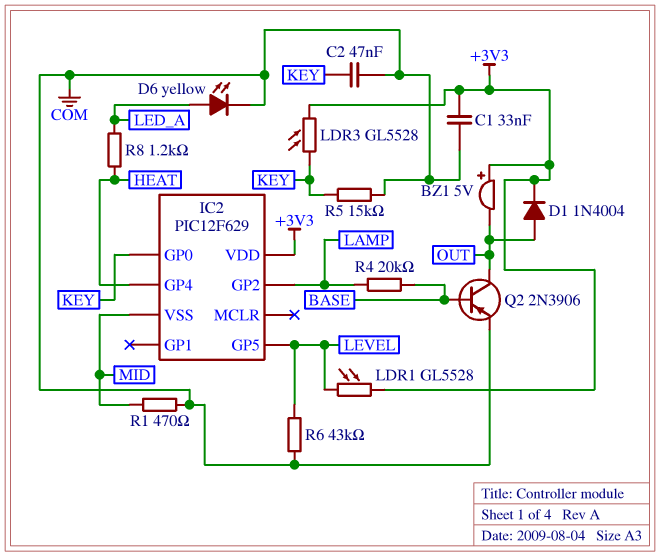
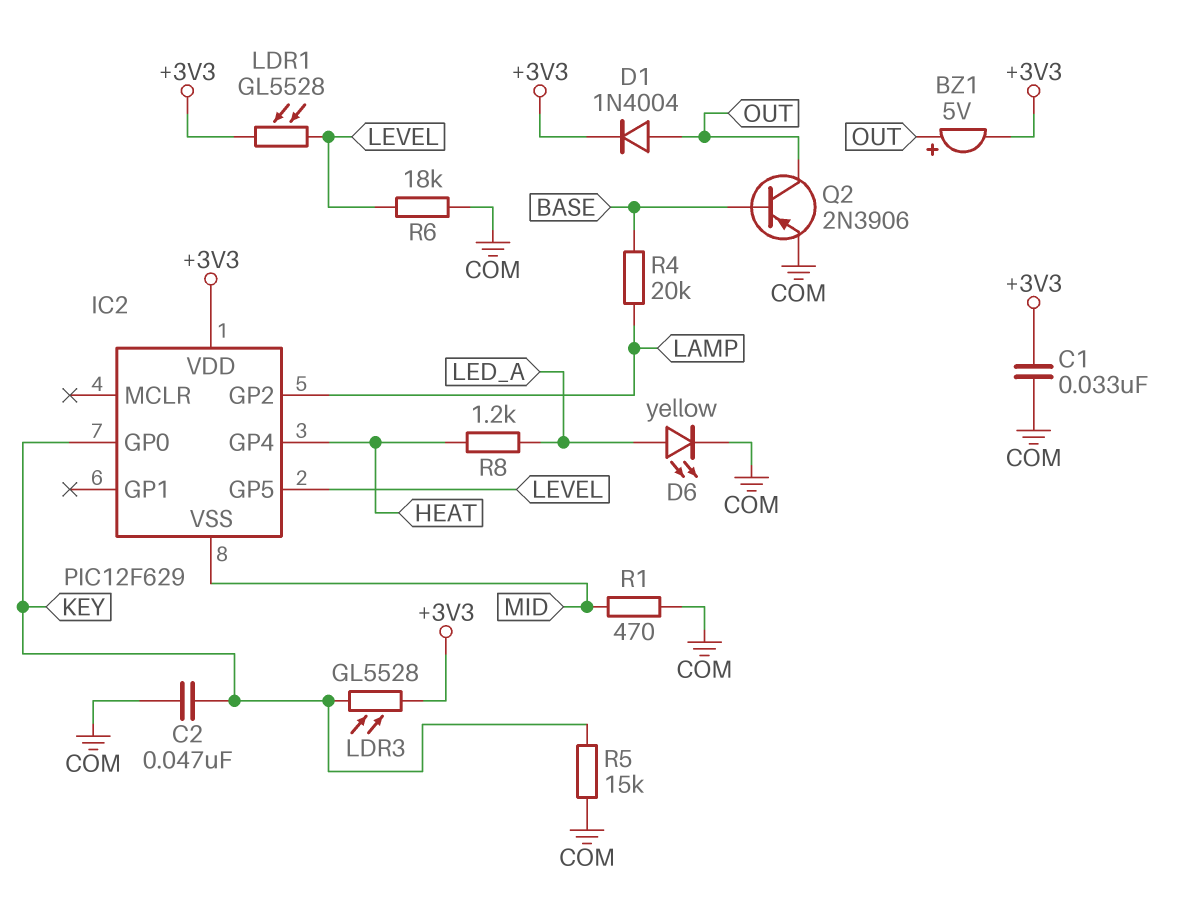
BZ1: buzzer 5V (plus +3V3, minus OUT) -> buzzer 5V (plus OUT, minus +3V3)
R6: 43k (COM, LEVEL) -> 18k (COM, LEVEL)

